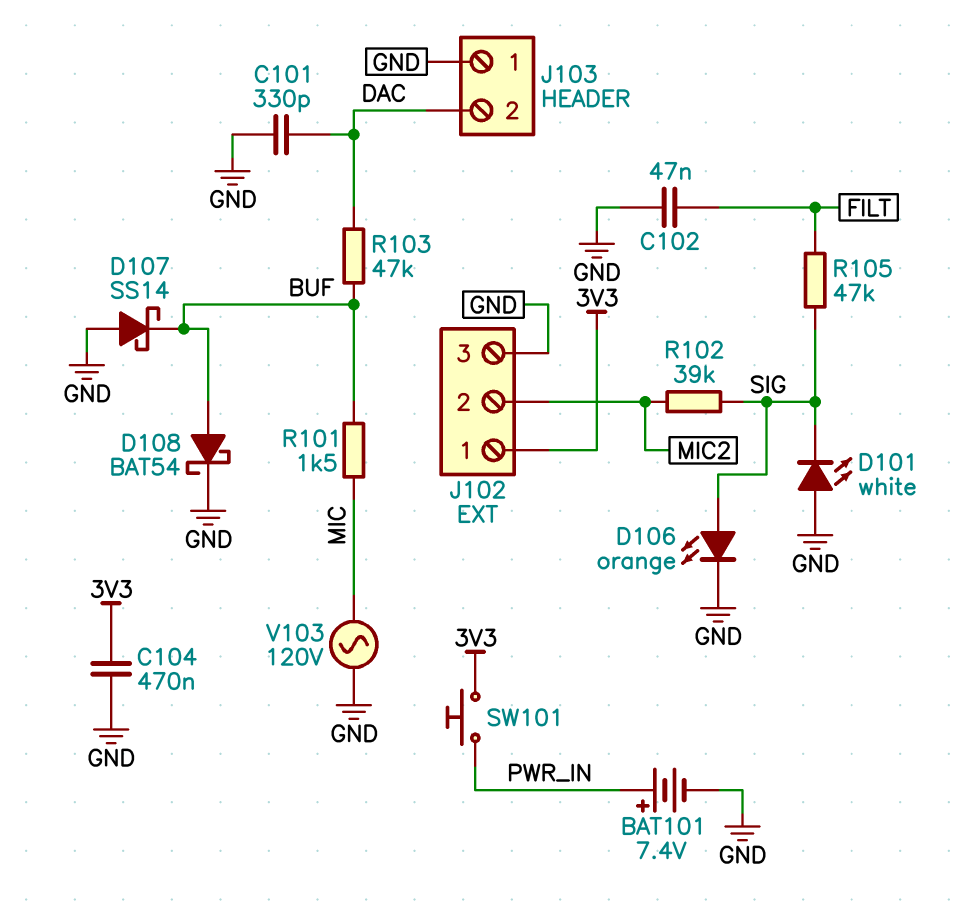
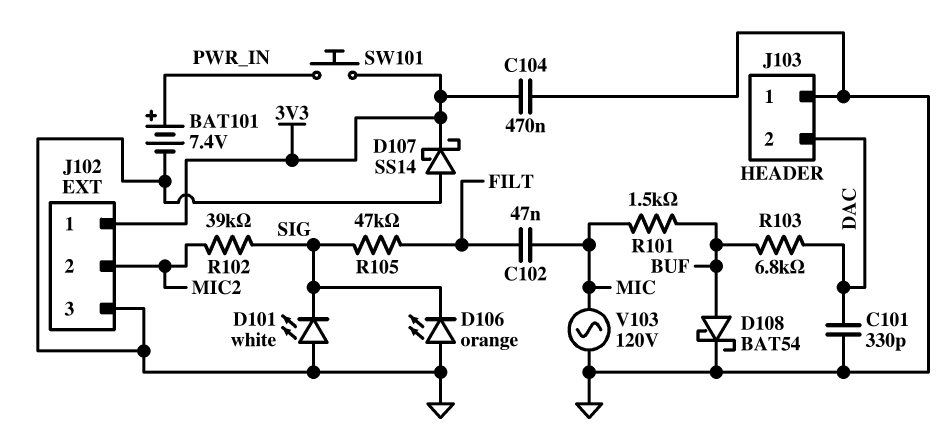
C102: 47nF (FILT, GND) -> 47nF (FILT, MIC)
D106: LED orange (A SIG, K GND) -> LED orange (A GND, K SIG)
D107: schottky SS14 (A GND, K BUF) -> schottky SS14 (A GND, K 3V3)
R103: 47k (BUF, DAC) -> 6.8k (BUF, DAC)

